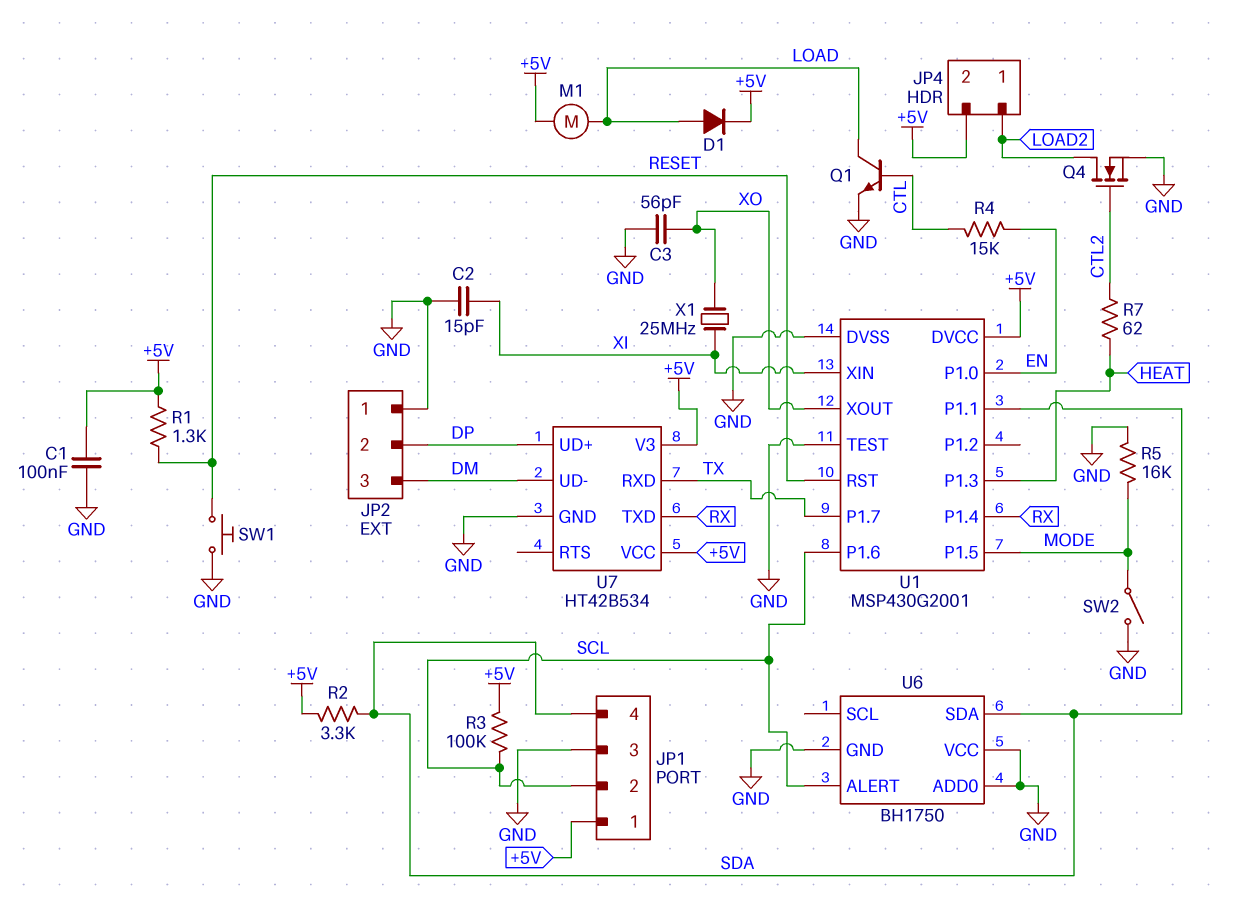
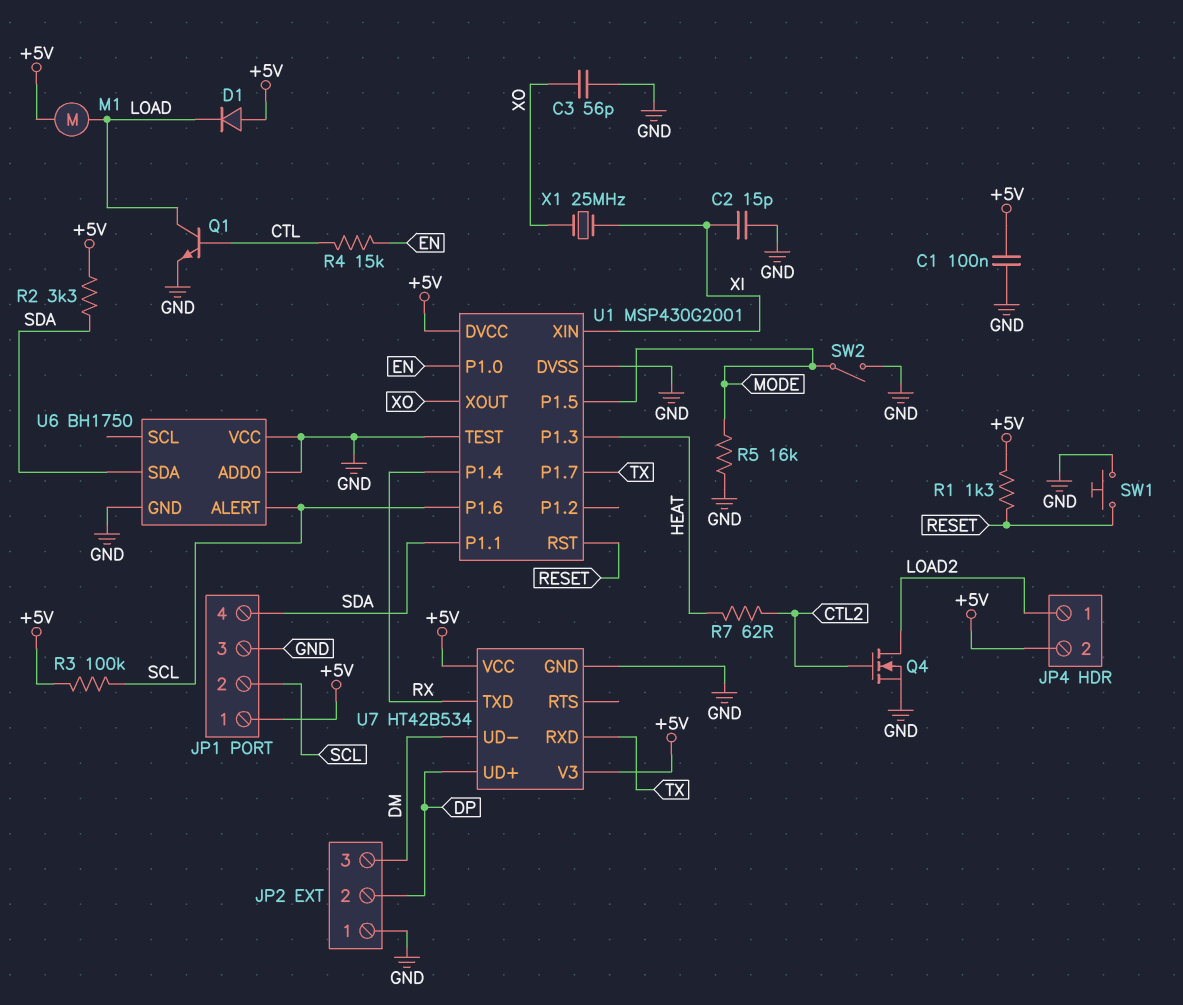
D1: diode (A LOAD, K +5V) -> diode (A +5V, K LOAD)

